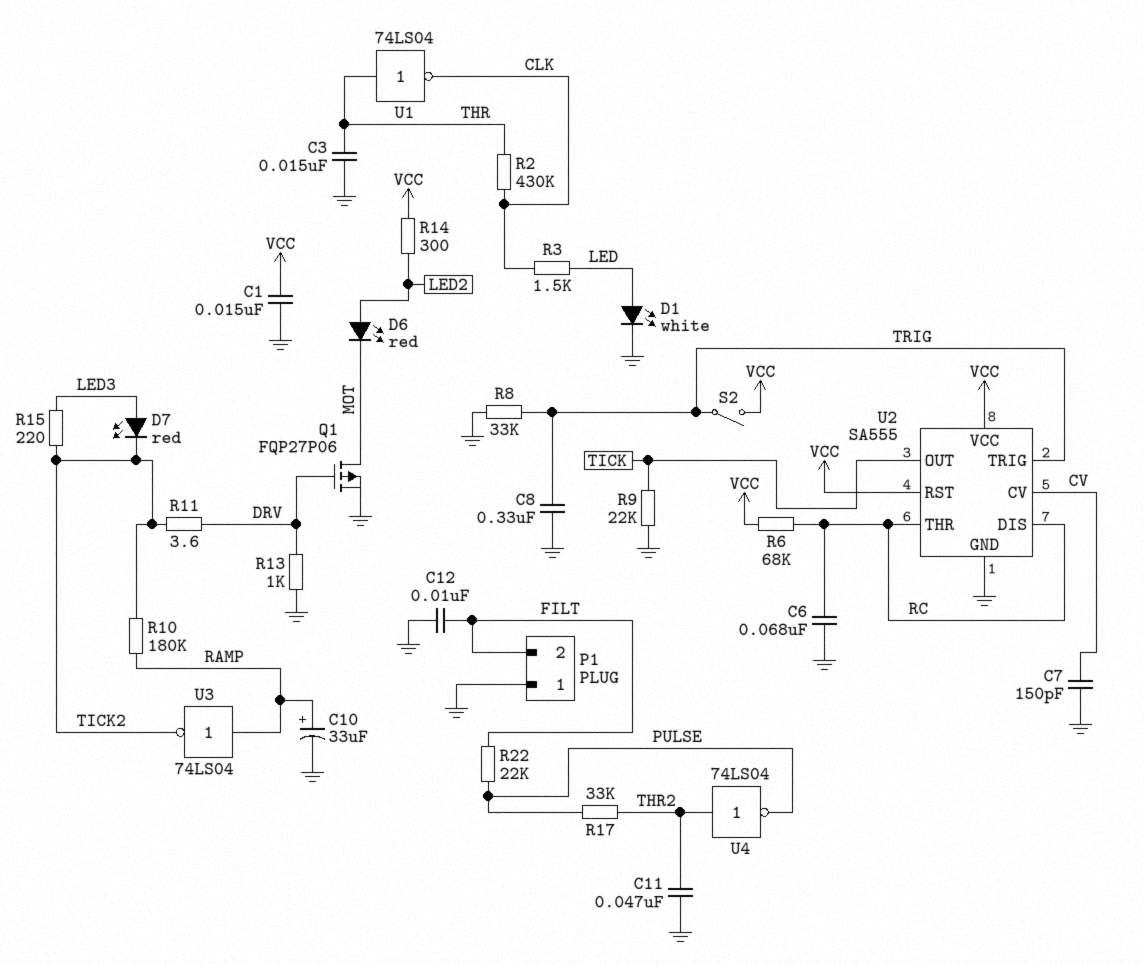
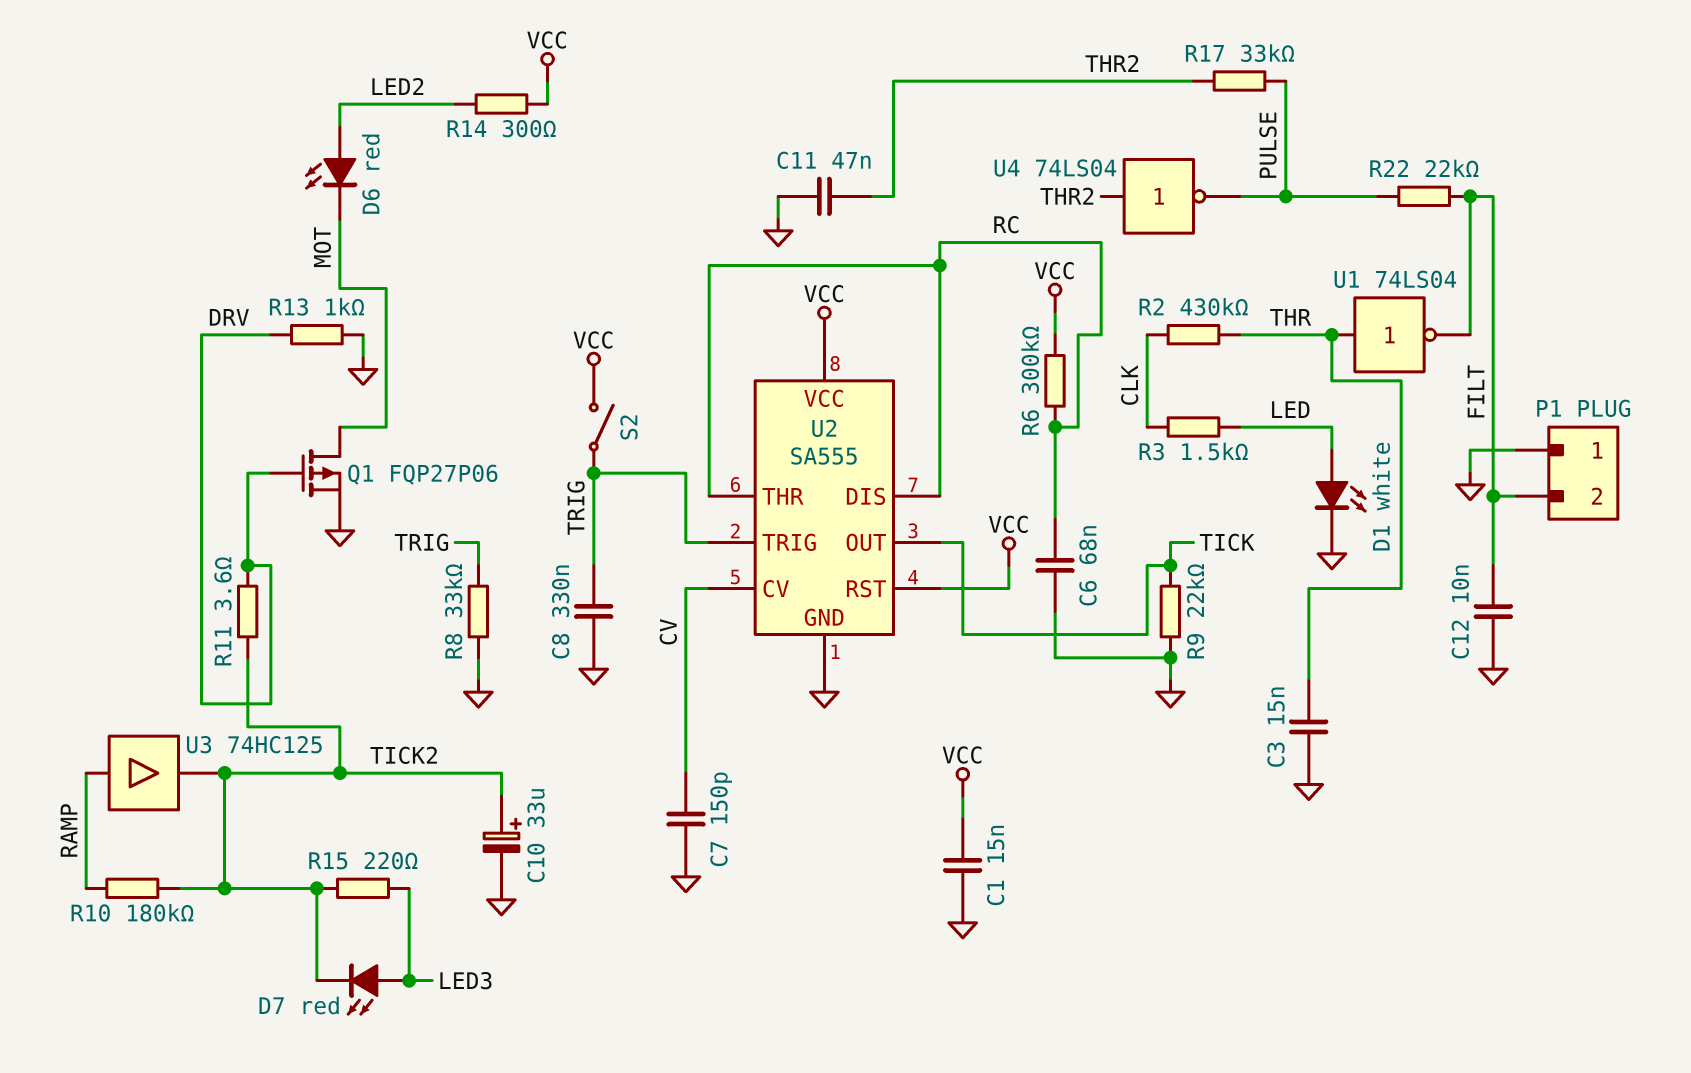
C10: 33uF (plus RAMP, minus GND) -> 33uF (plus TICK2, minus GND)
R6: 68k (RC, VCC) -> 300k (RC, VCC)
U1: NOT 74LS04 (in THR, out CLK) -> NOT 74LS04 (in THR, out FILT)
U3: NOT 74LS04 (in RAMP, out TICK2) -> buffer 74HC125 (in RAMP, out TICK2)

